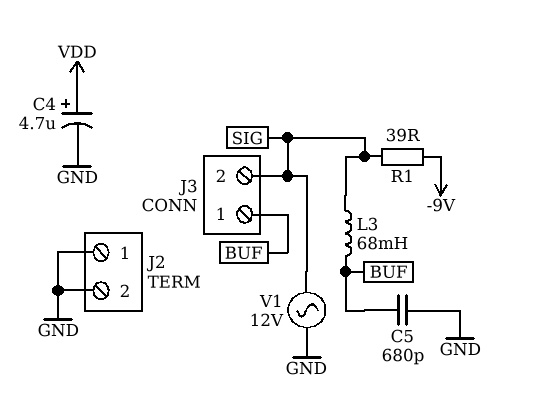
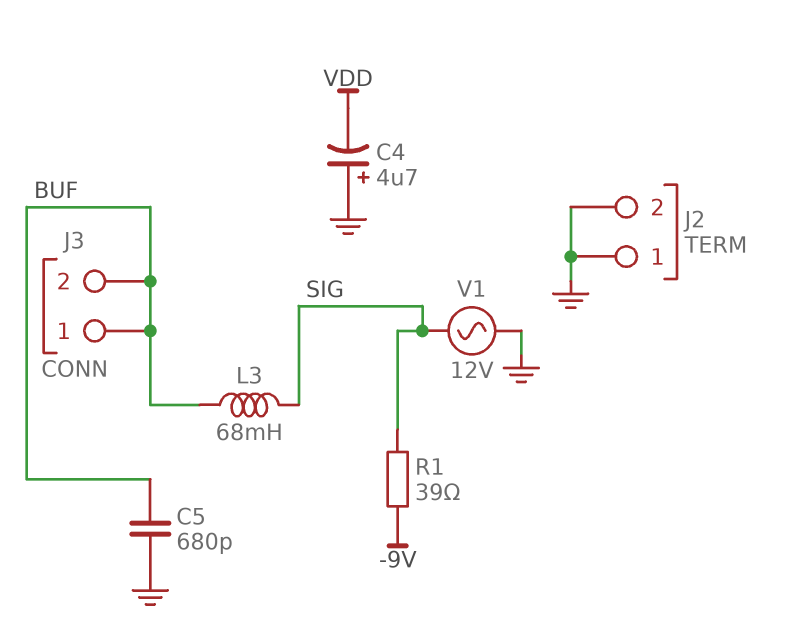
C4: 4.7uF (plus VDD, minus GND) -> 4.7uF (plus GND, minus VDD)
J3 pin 2: SIG -> BUF

